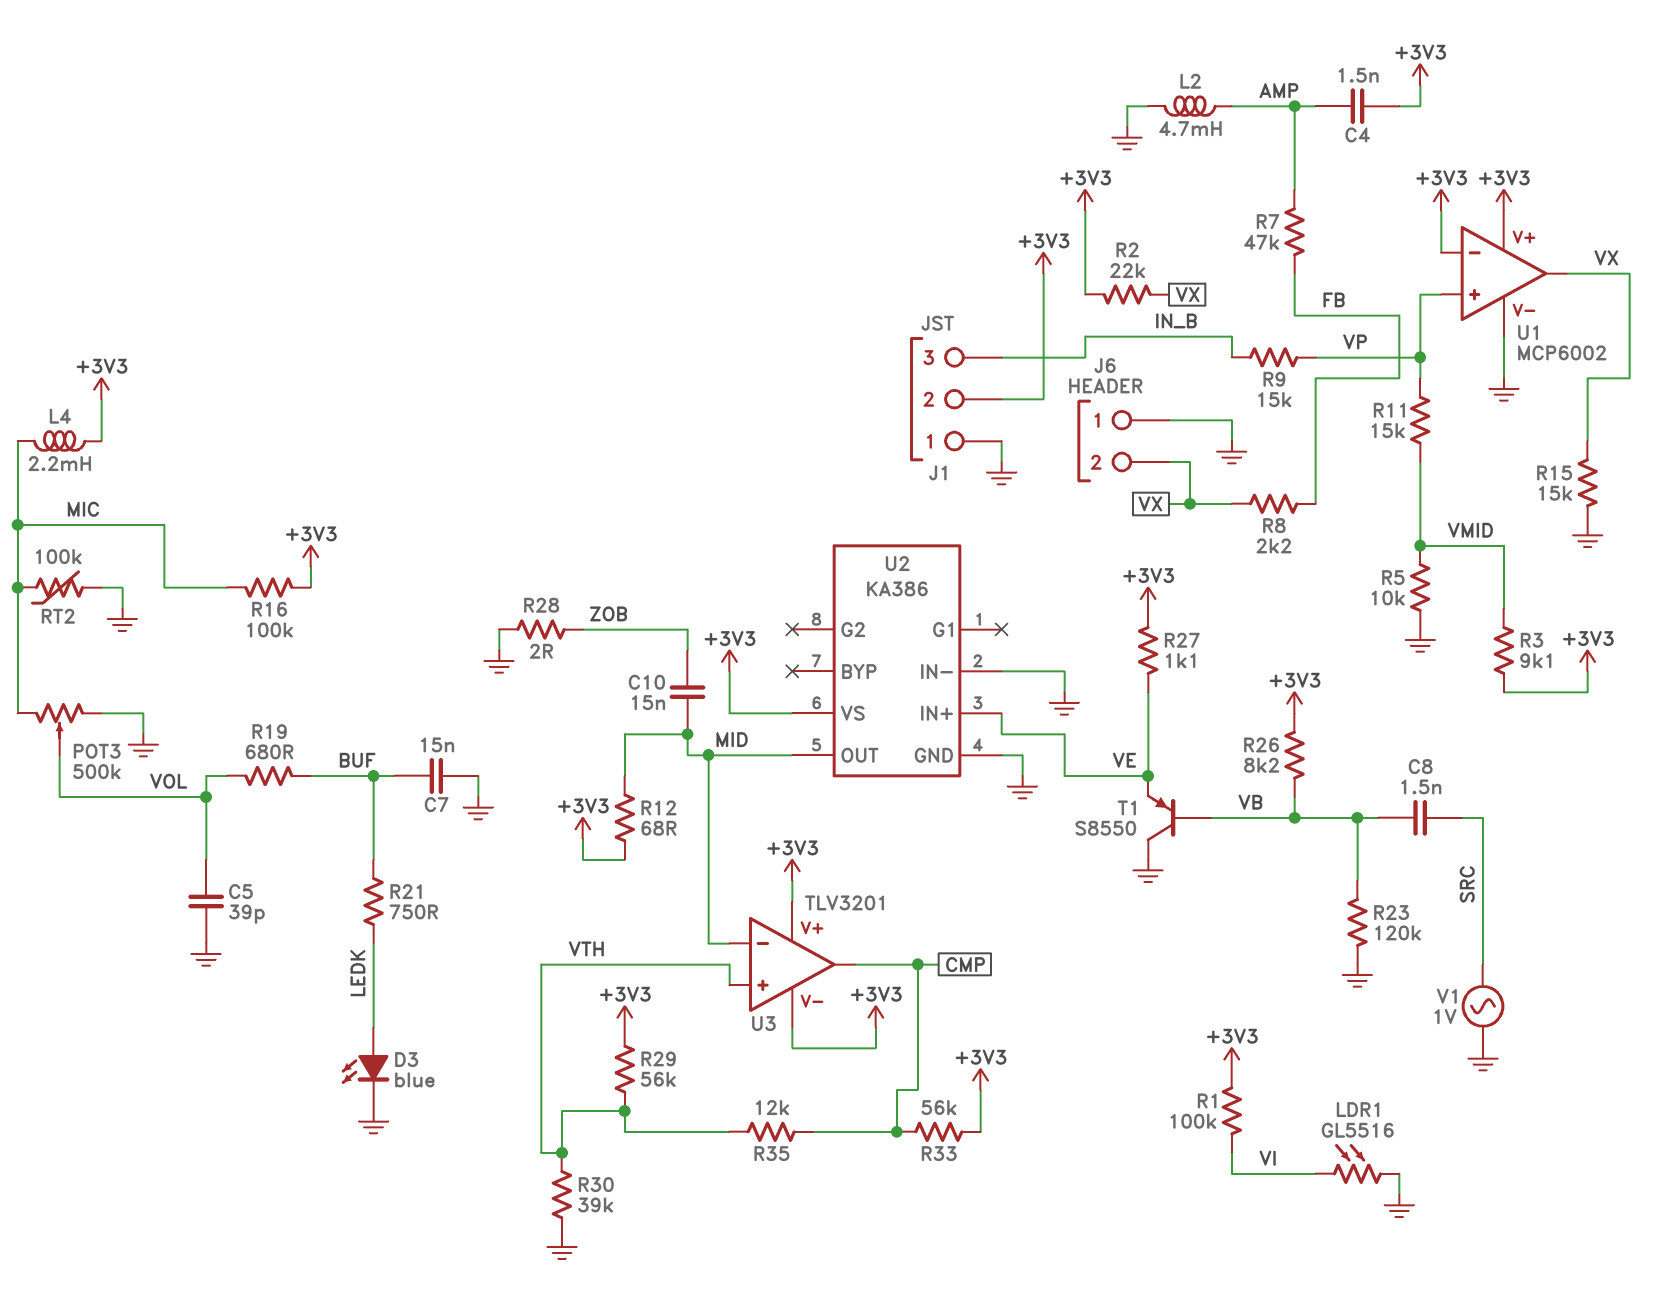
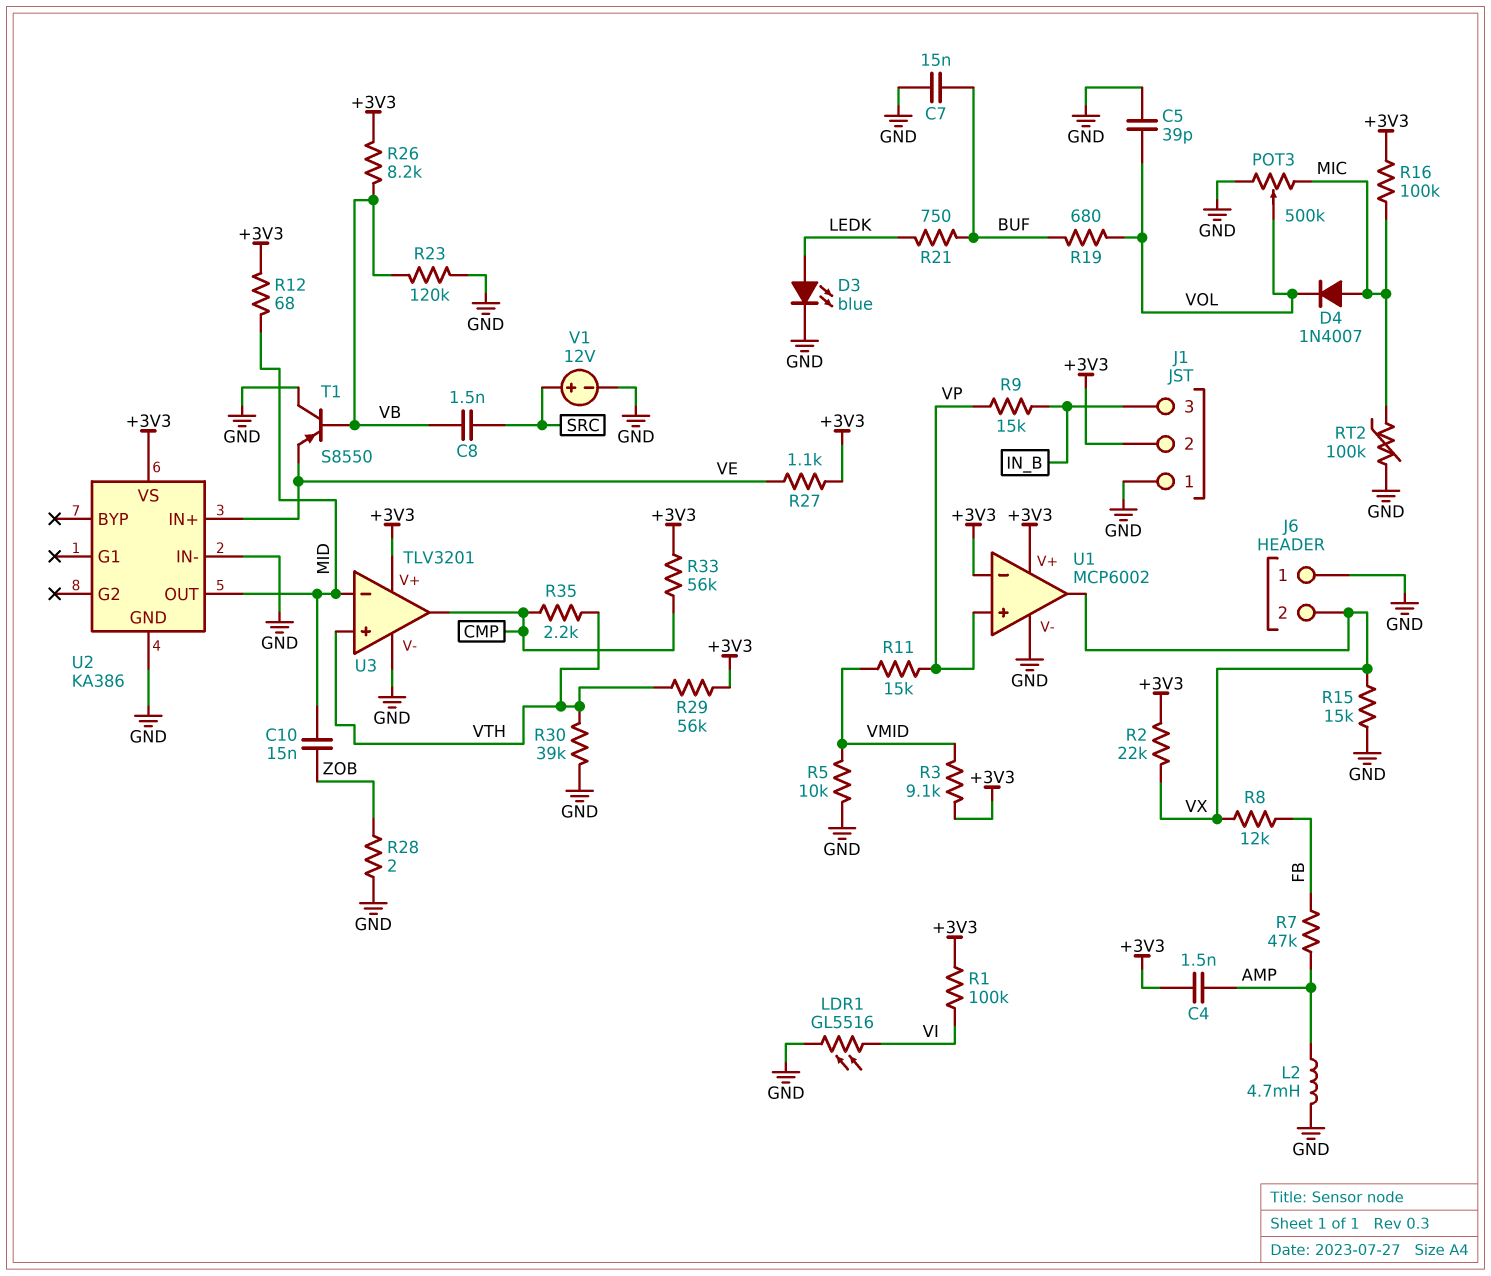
D4: none -> diode 1N4007 (A MIC, K VOL)
L4: 2.2mH (+3V3, MIC) -> none
R8: 2.2k (FB, VX) -> 12k (FB, VX)
R35: 12k (CMP, VTH) -> 2.2k (CMP, VTH)
U3 pin V-: +3V3 -> GND
V1: AC 1V (GND, SRC) -> 12V (plus SRC, minus GND)

